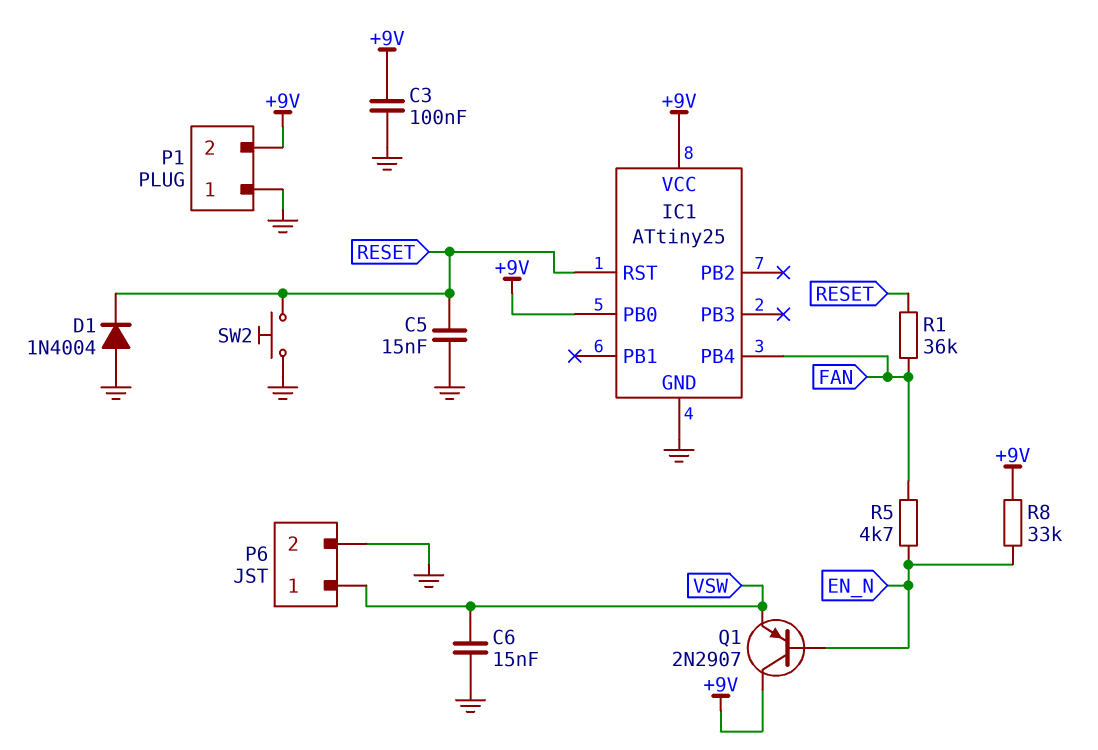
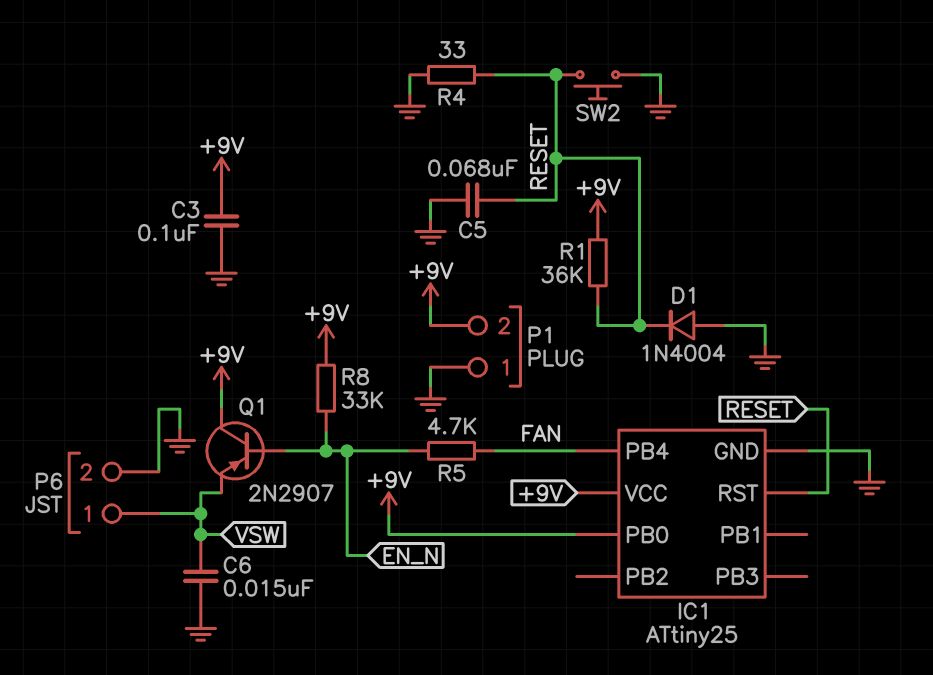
C5: 15nF (GND, RESET) -> 68nF (GND, RESET)
R1: 36k (FAN, RESET) -> 36k (+9V, RESET)
R4: none -> 33 (GND, RESET)

